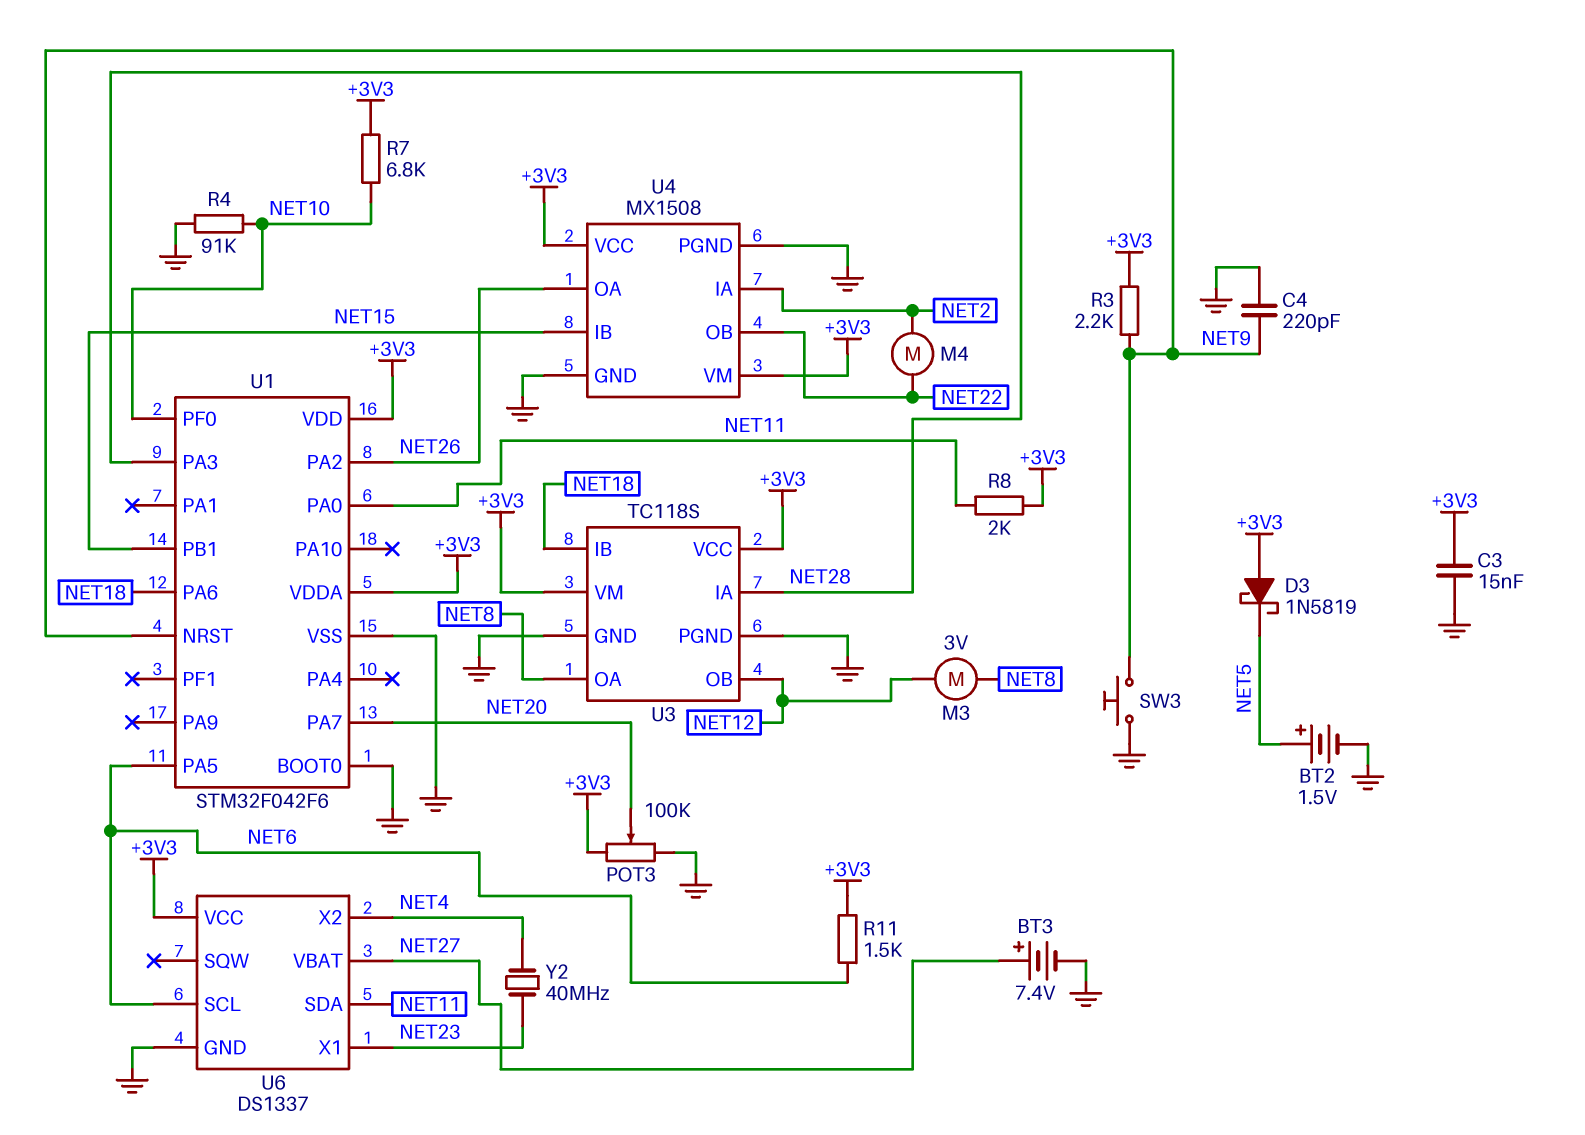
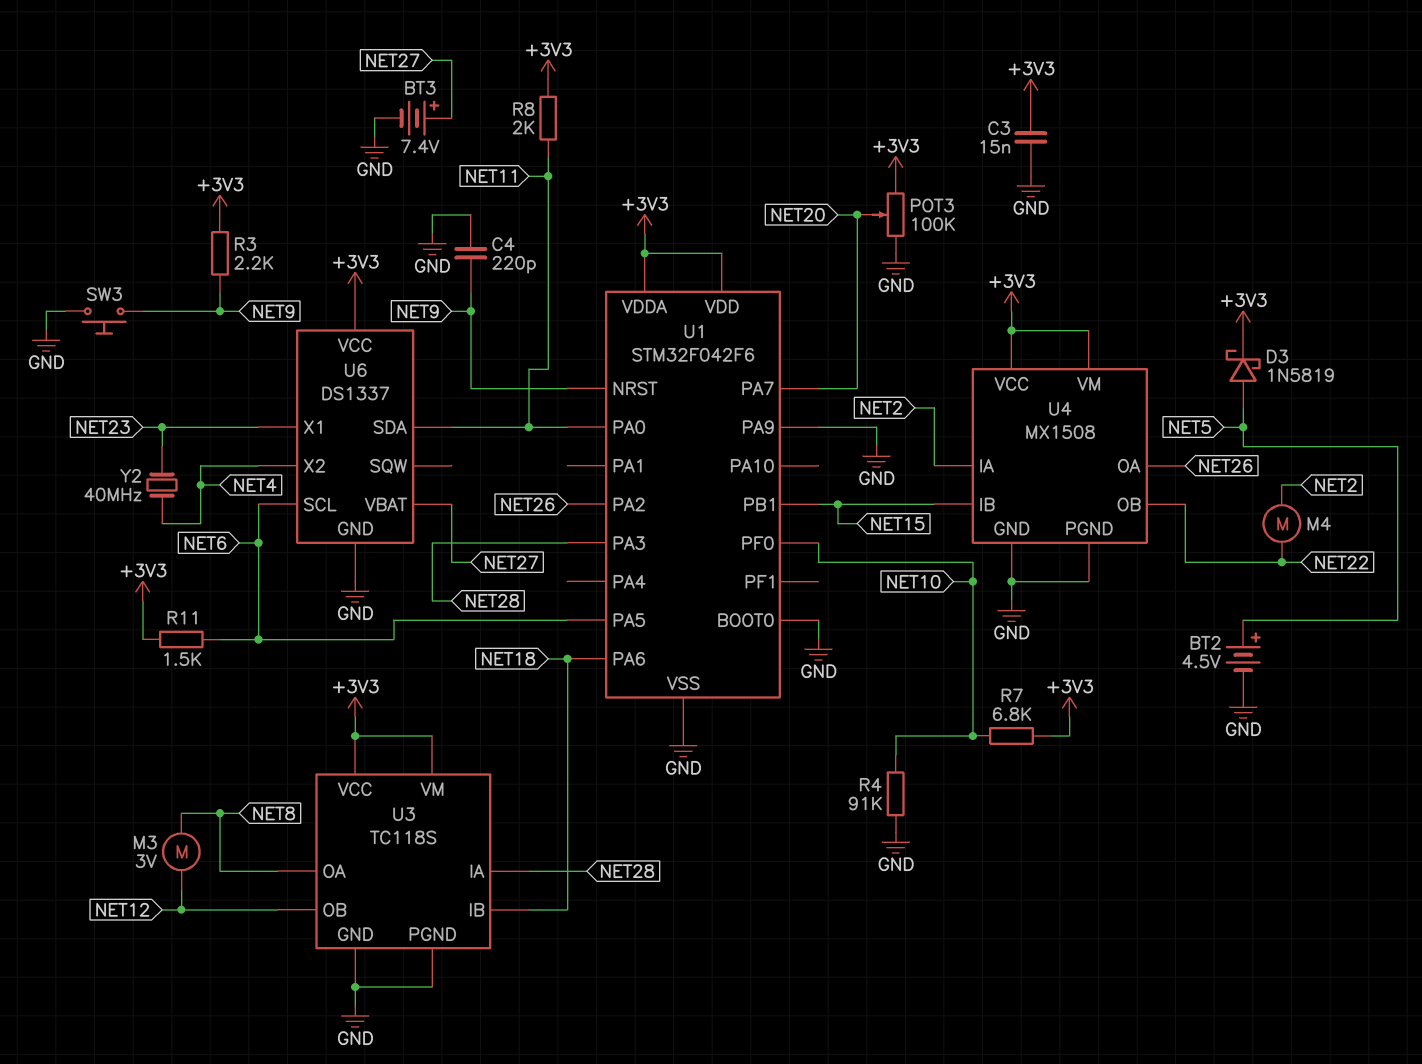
BT2: 1.5V (plus NET5, minus GND) -> 4.5V (plus NET5, minus GND)
D3: schottky 1N5819 (A +3V3, K NET5) -> schottky 1N5819 (A NET5, K +3V3)
U1 pin PA9: none -> GND

